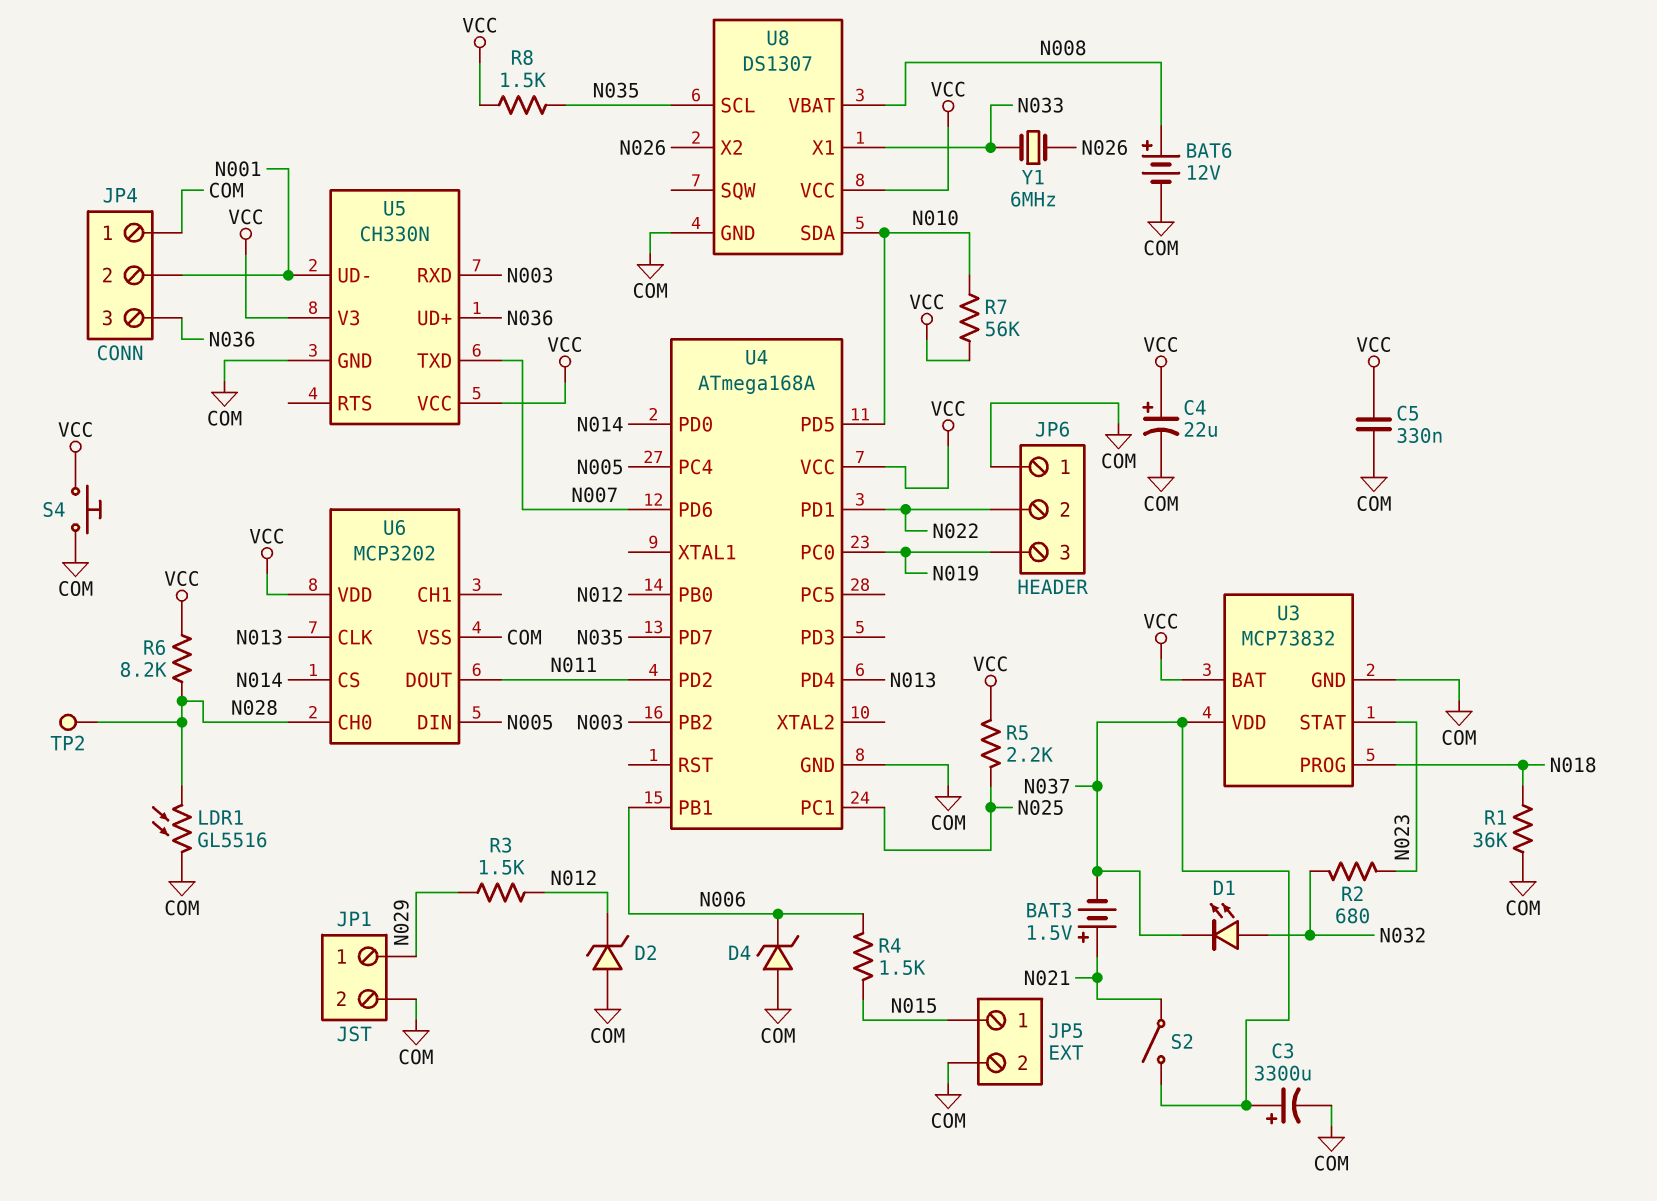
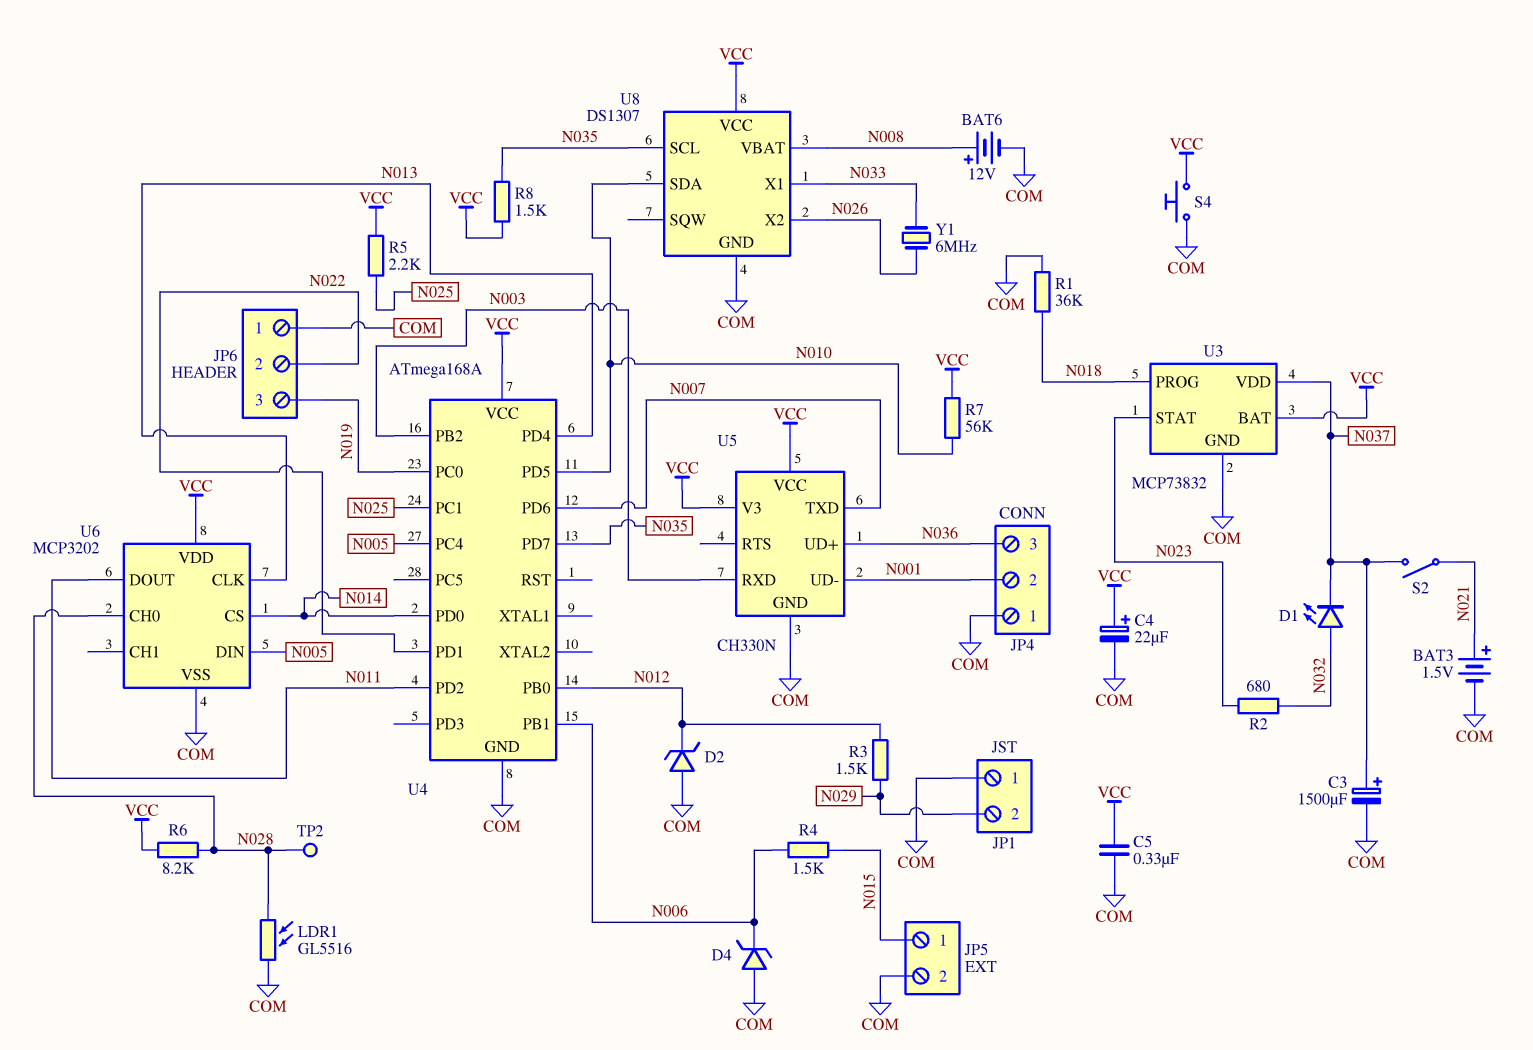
BAT3: 1.5V (plus N021, minus N037) -> 1.5V (plus N021, minus COM)
C3: 3300uF (plus N037, minus COM) -> 1500uF (plus N037, minus COM)
JP1 pin 1: N029 -> COM
JP1 pin 2: COM -> N029

